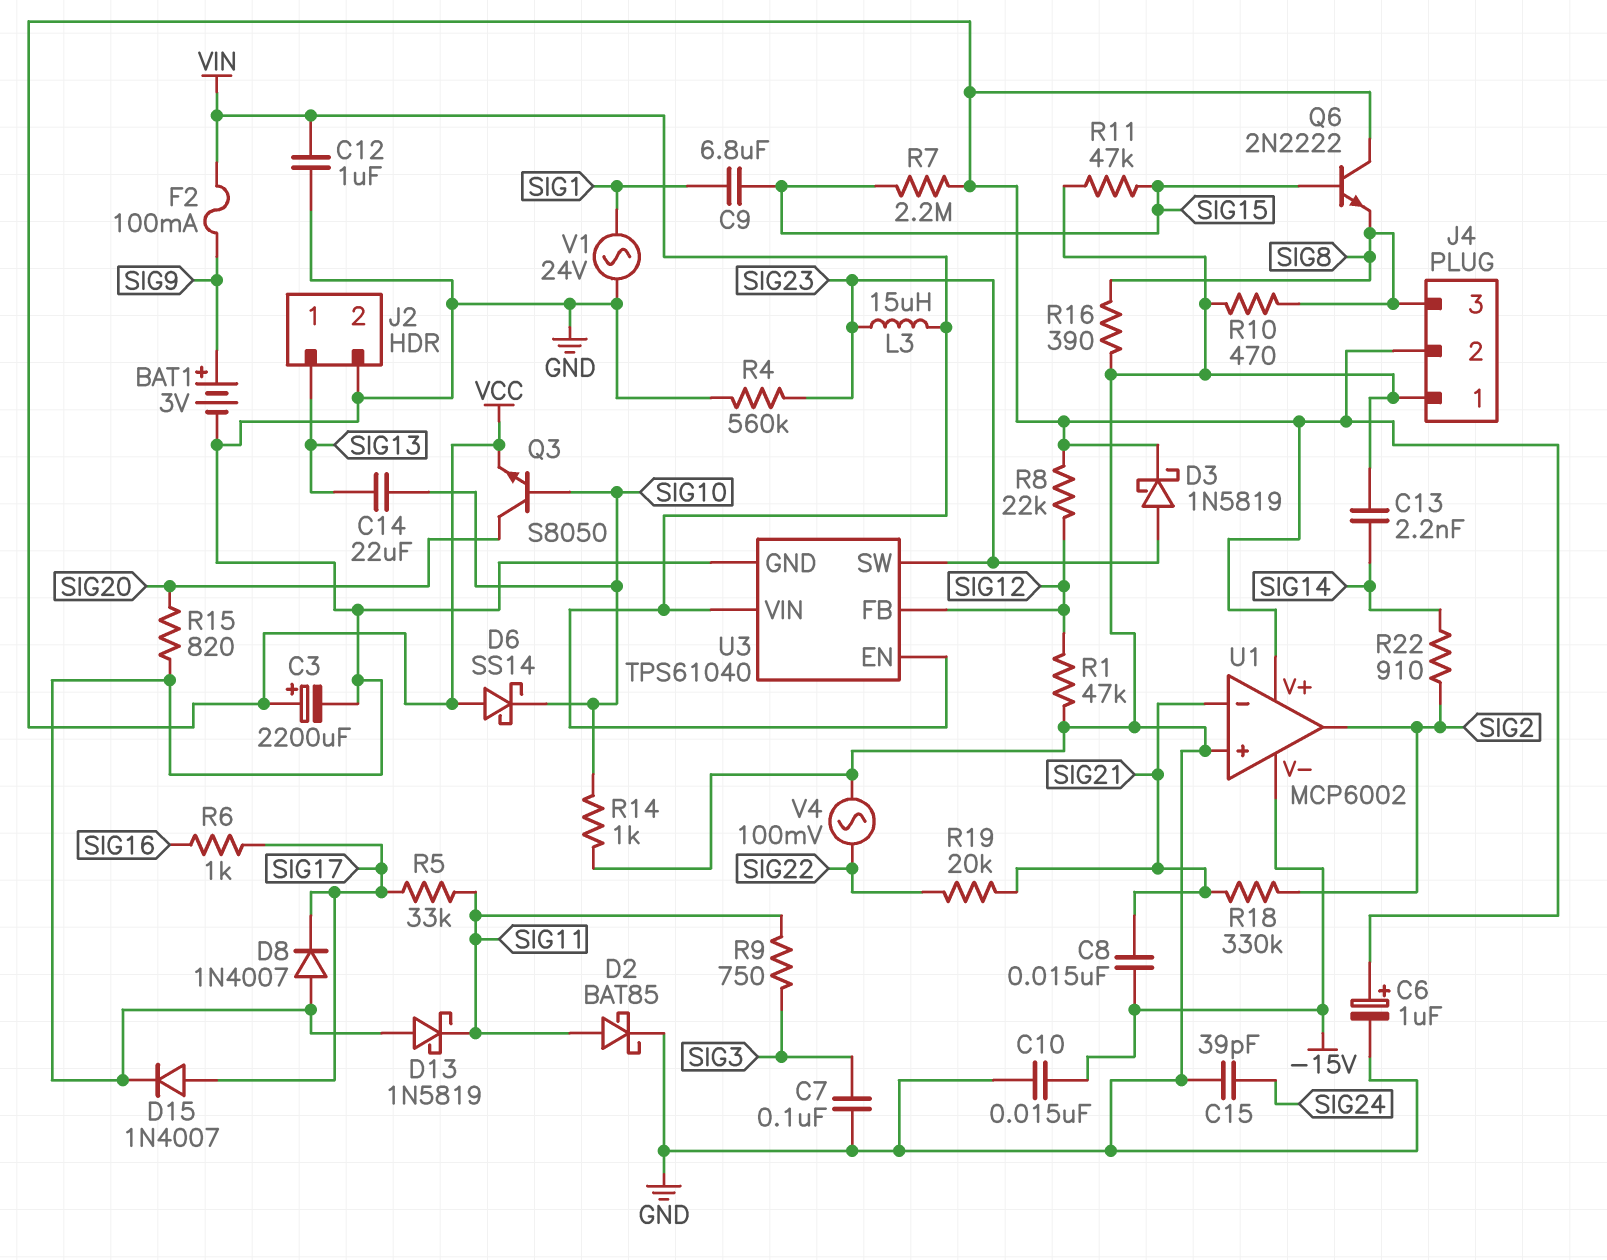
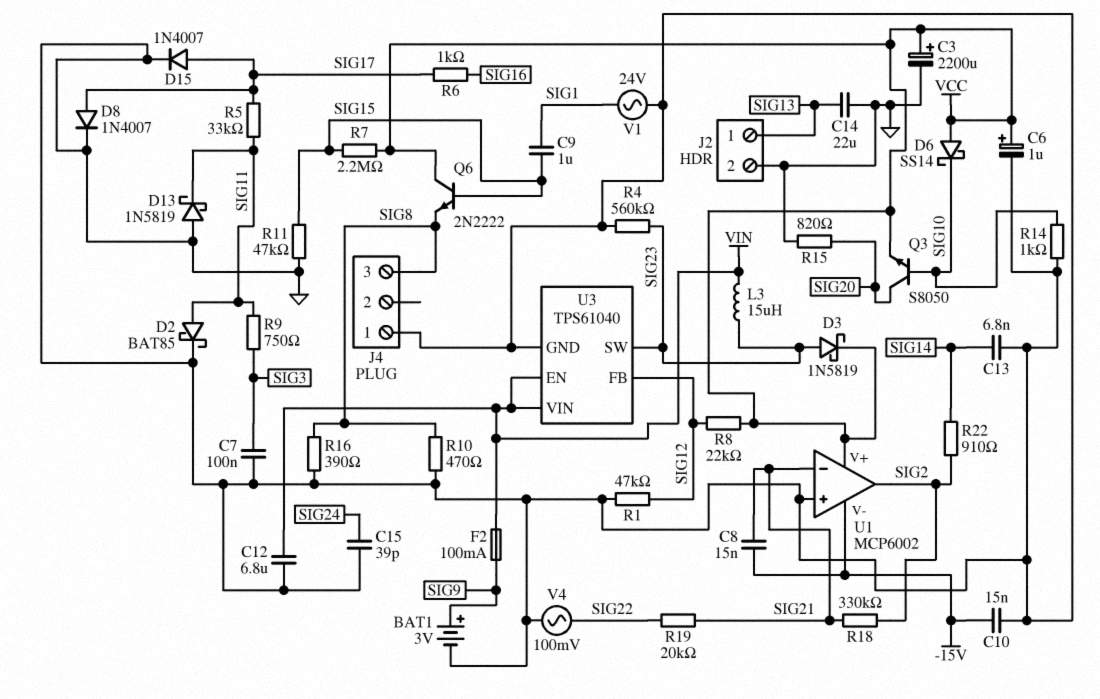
C9: 6.8uF (SIG1, SIG15) -> 1uF (SIG1, SIG15)
C12: 1uF (GND, VIN) -> 6.8uF (GND, VIN)
C13: 2.2nF (GND, SIG14) -> 6.8nF (GND, SIG14)
C14: 22uF (SIG10, SIG13) -> 22uF (GND, SIG13)
D8: diode 1N4007 (A GND, K SIG17) -> diode 1N4007 (A SIG17, K GND)
J4 pin 2: VCC -> none

